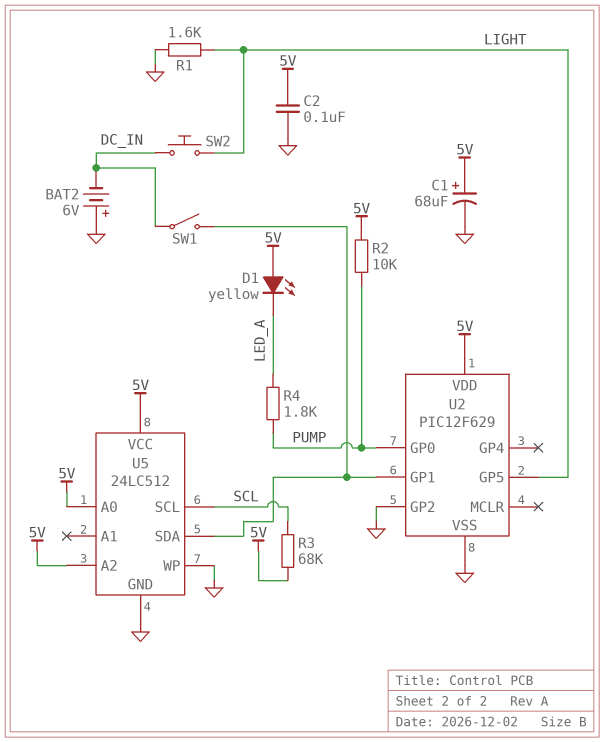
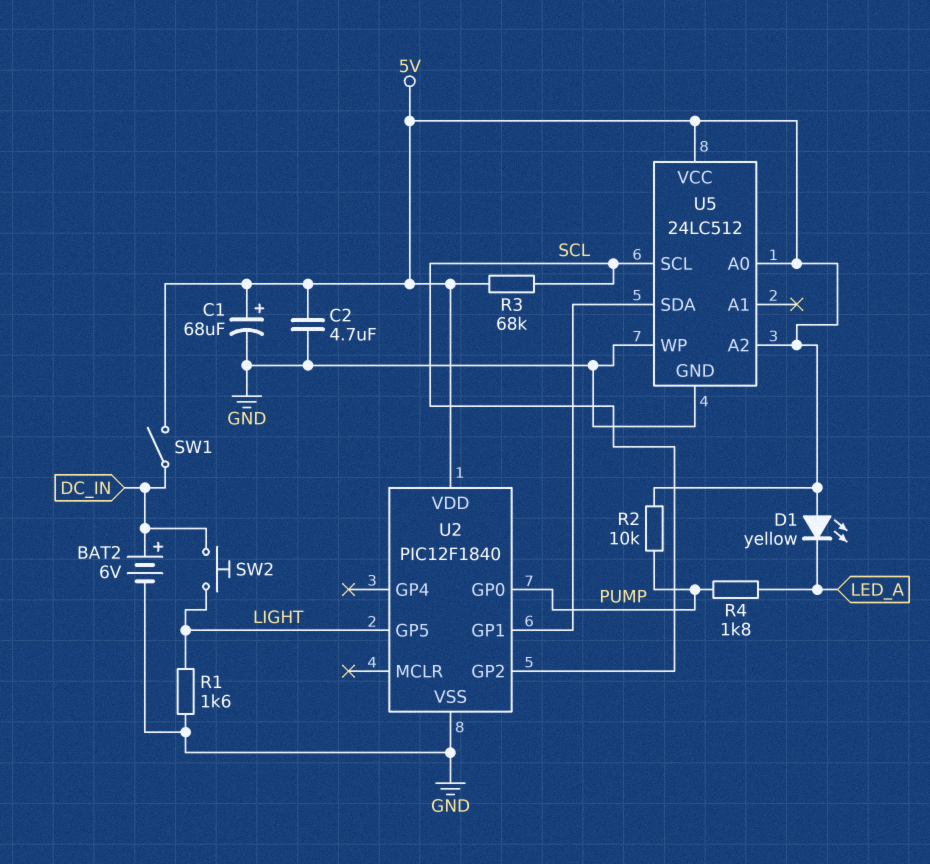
BAT2: 6V (plus GND, minus DC_IN) -> 6V (plus DC_IN, minus GND)
C2: 100nF (5V, GND) -> 4.7uF (5V, GND)
SW1: switch (DC_IN, U2/GP1) -> switch (5V, DC_IN)
U2: PIC12F629 -> PIC12F1840
U2 pin GP2: GND -> SCL

